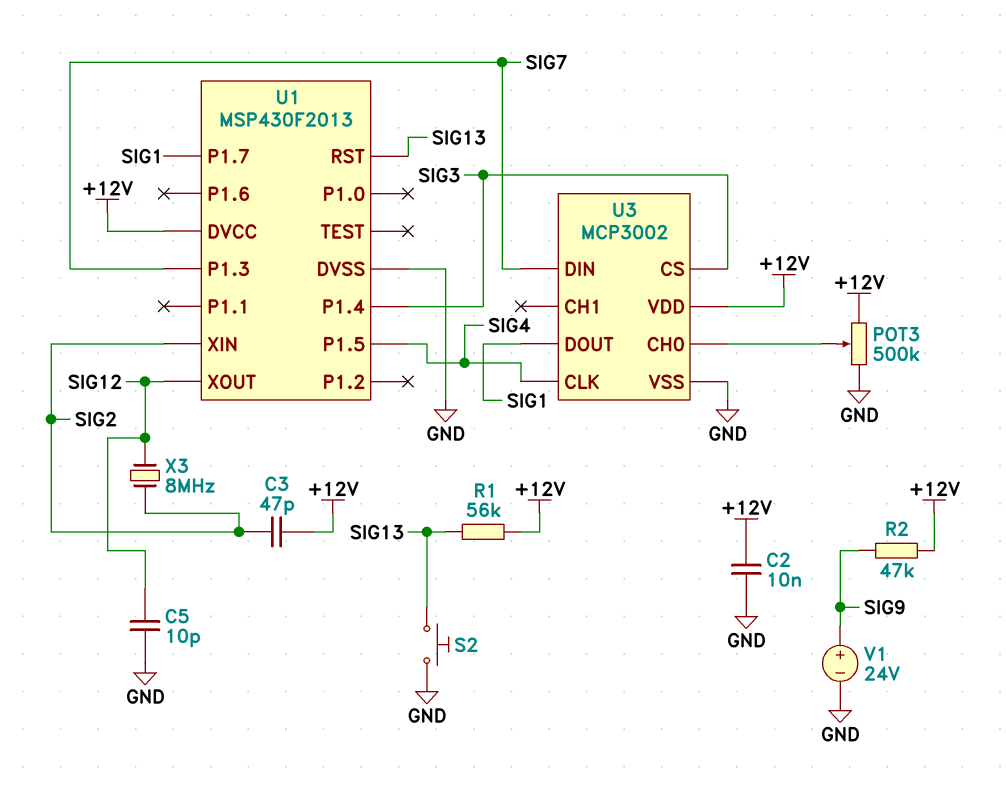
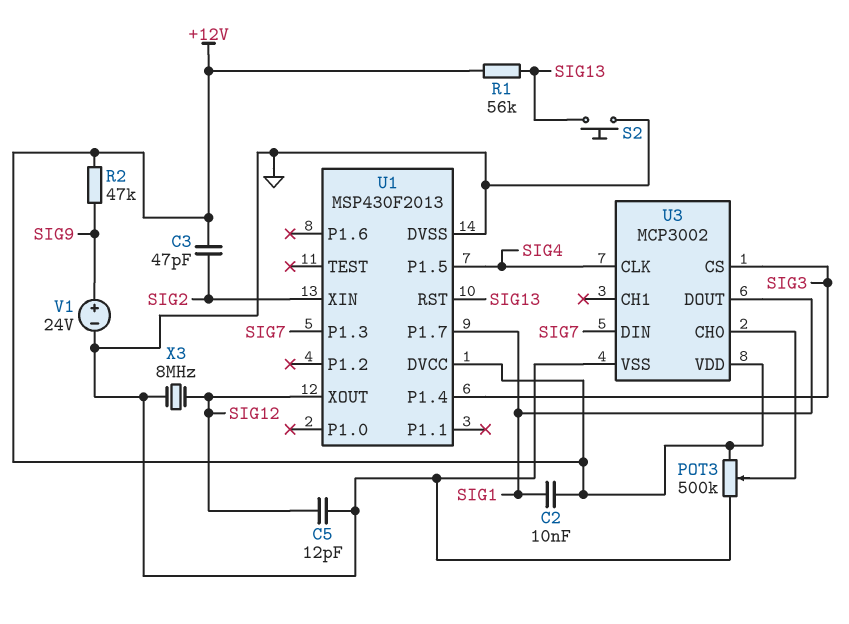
C2: 10nF (+12V, GND) -> 10nF (+12V, SIG1)
C5: 10pF (GND, SIG12) -> 12pF (GND, SIG12)
X3: 8MHz (SIG2, SIG12) -> 8MHz (GND, SIG12)

